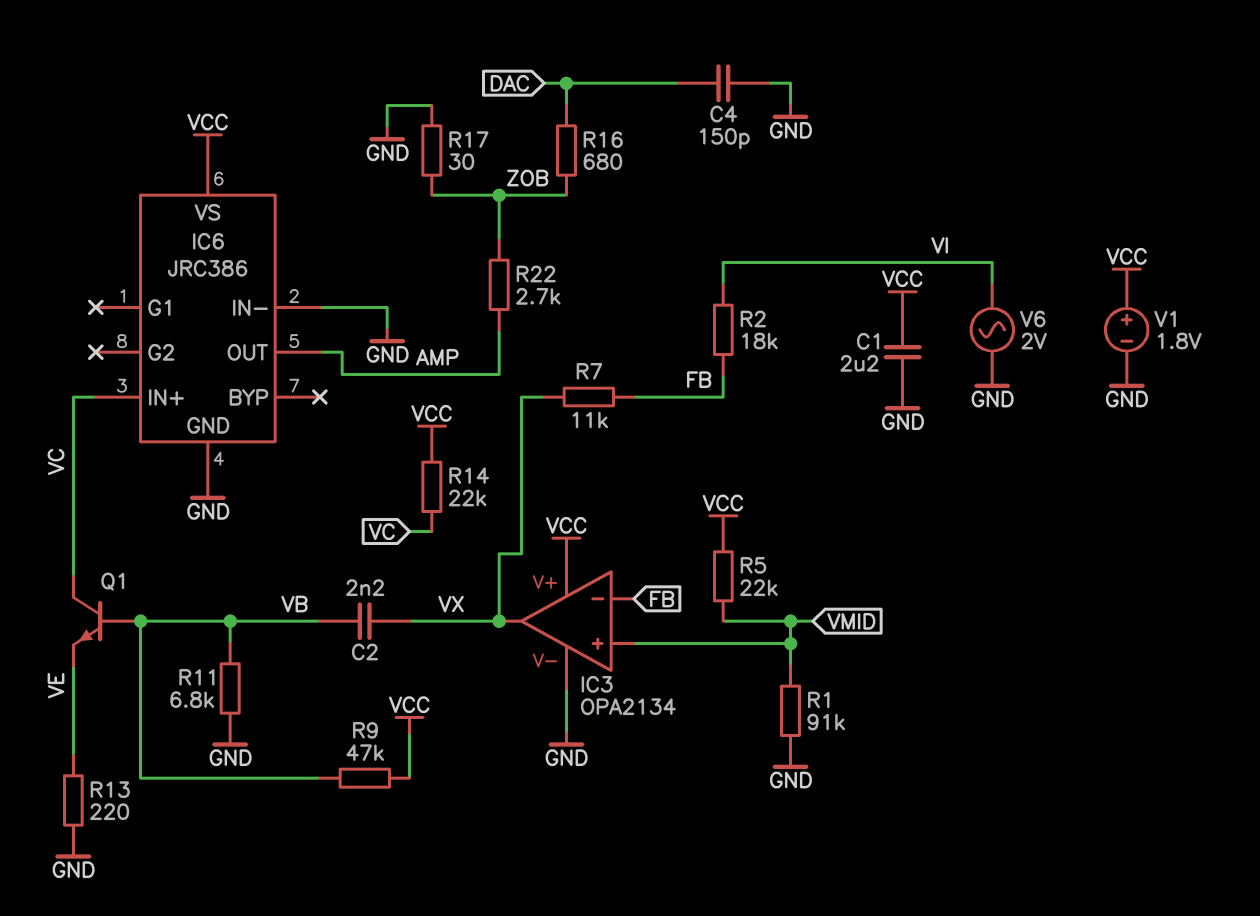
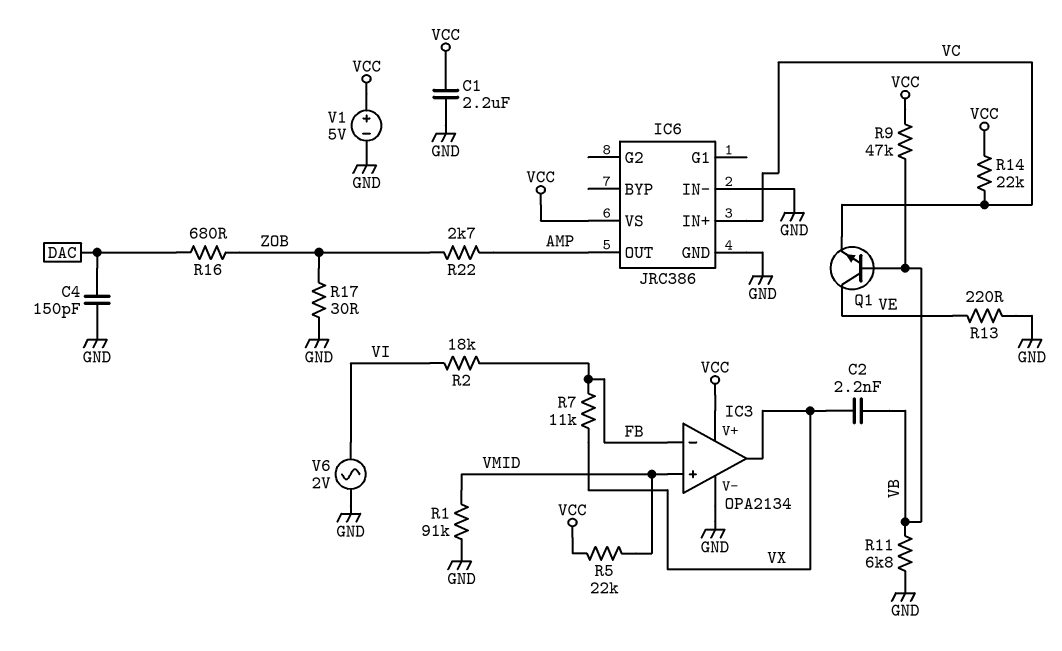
Q1: NPN (B VB, C VC, E VE) -> NPN (B VB, C VE, E VC)
V1: 1.8V (plus VCC, minus GND) -> 5V (plus VCC, minus GND)

